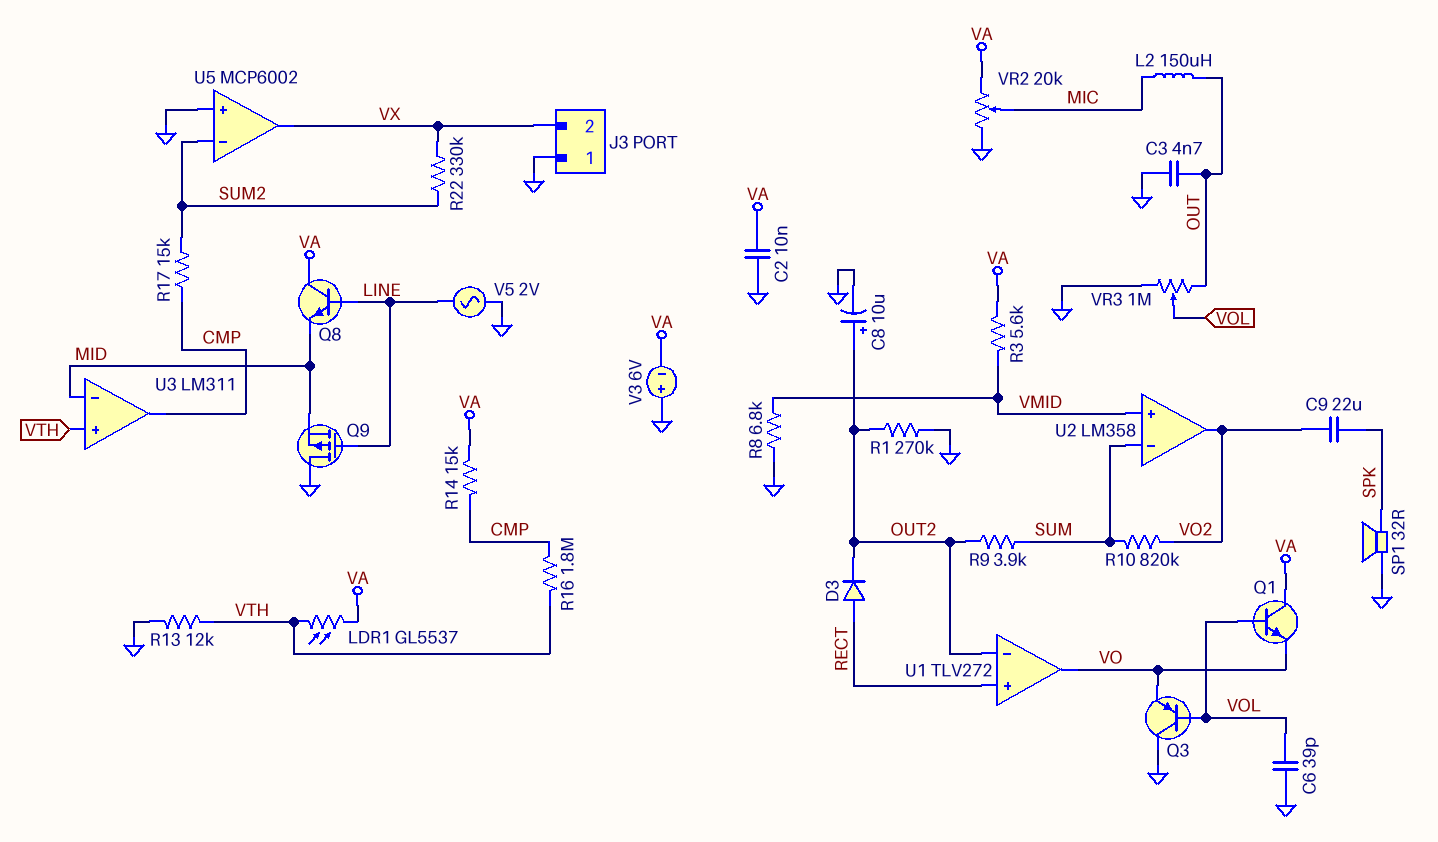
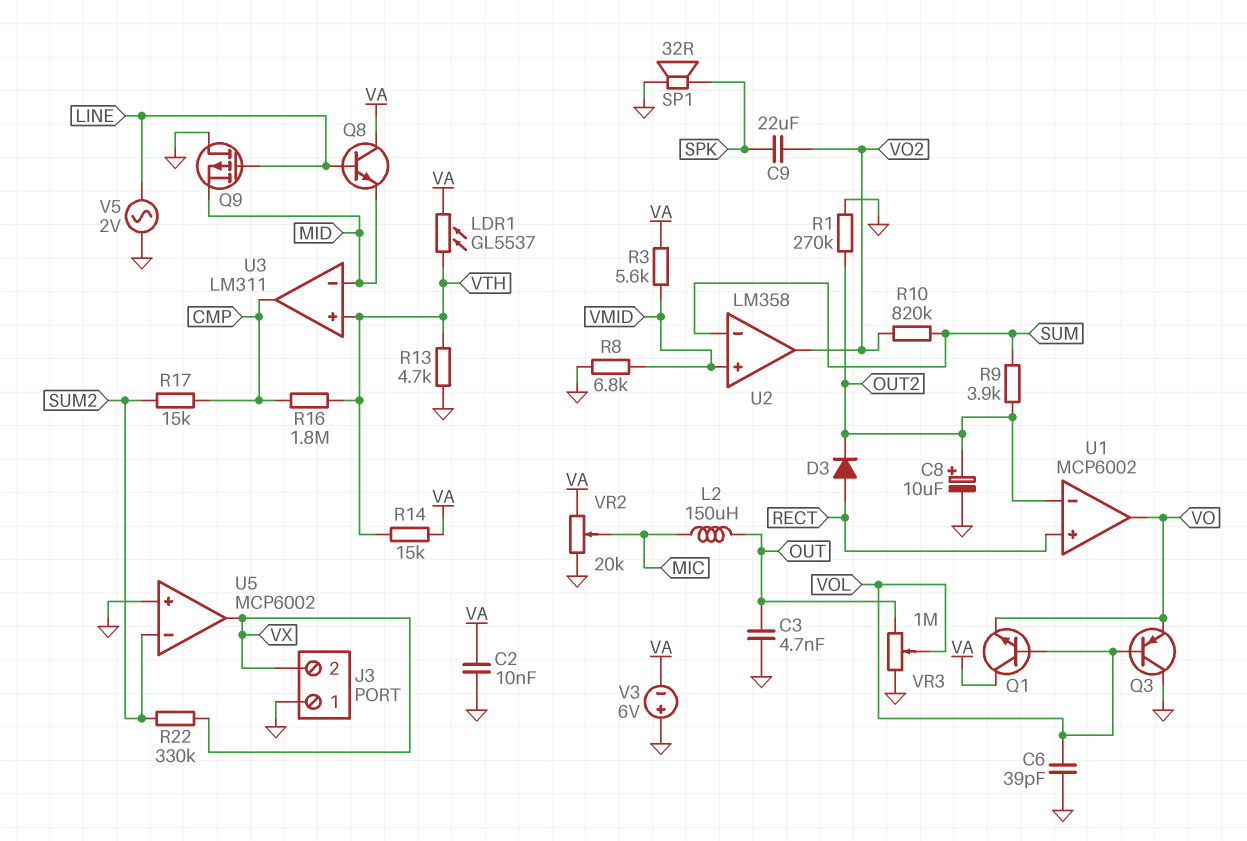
R13: 12k (GND, VTH) -> 4.7k (GND, VTH)
R14: 15k (CMP, VA) -> 15k (VA, VTH)
U1: TLV272 -> MCP6002

